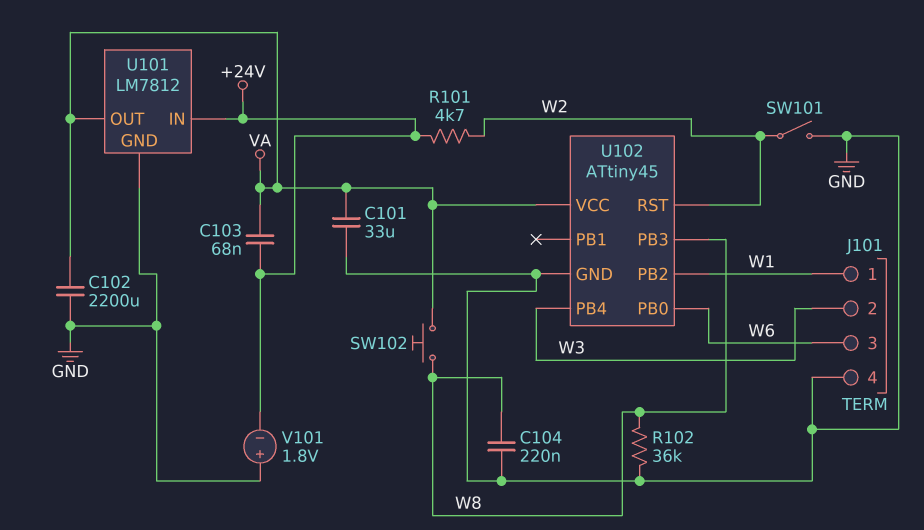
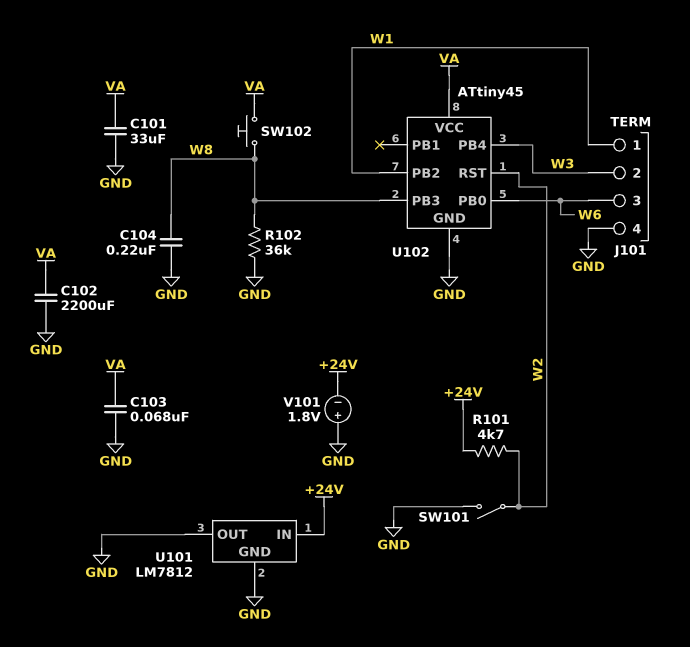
C103: 68nF (+24V, VA) -> 68nF (GND, VA)
U101 pin OUT: VA -> GND

